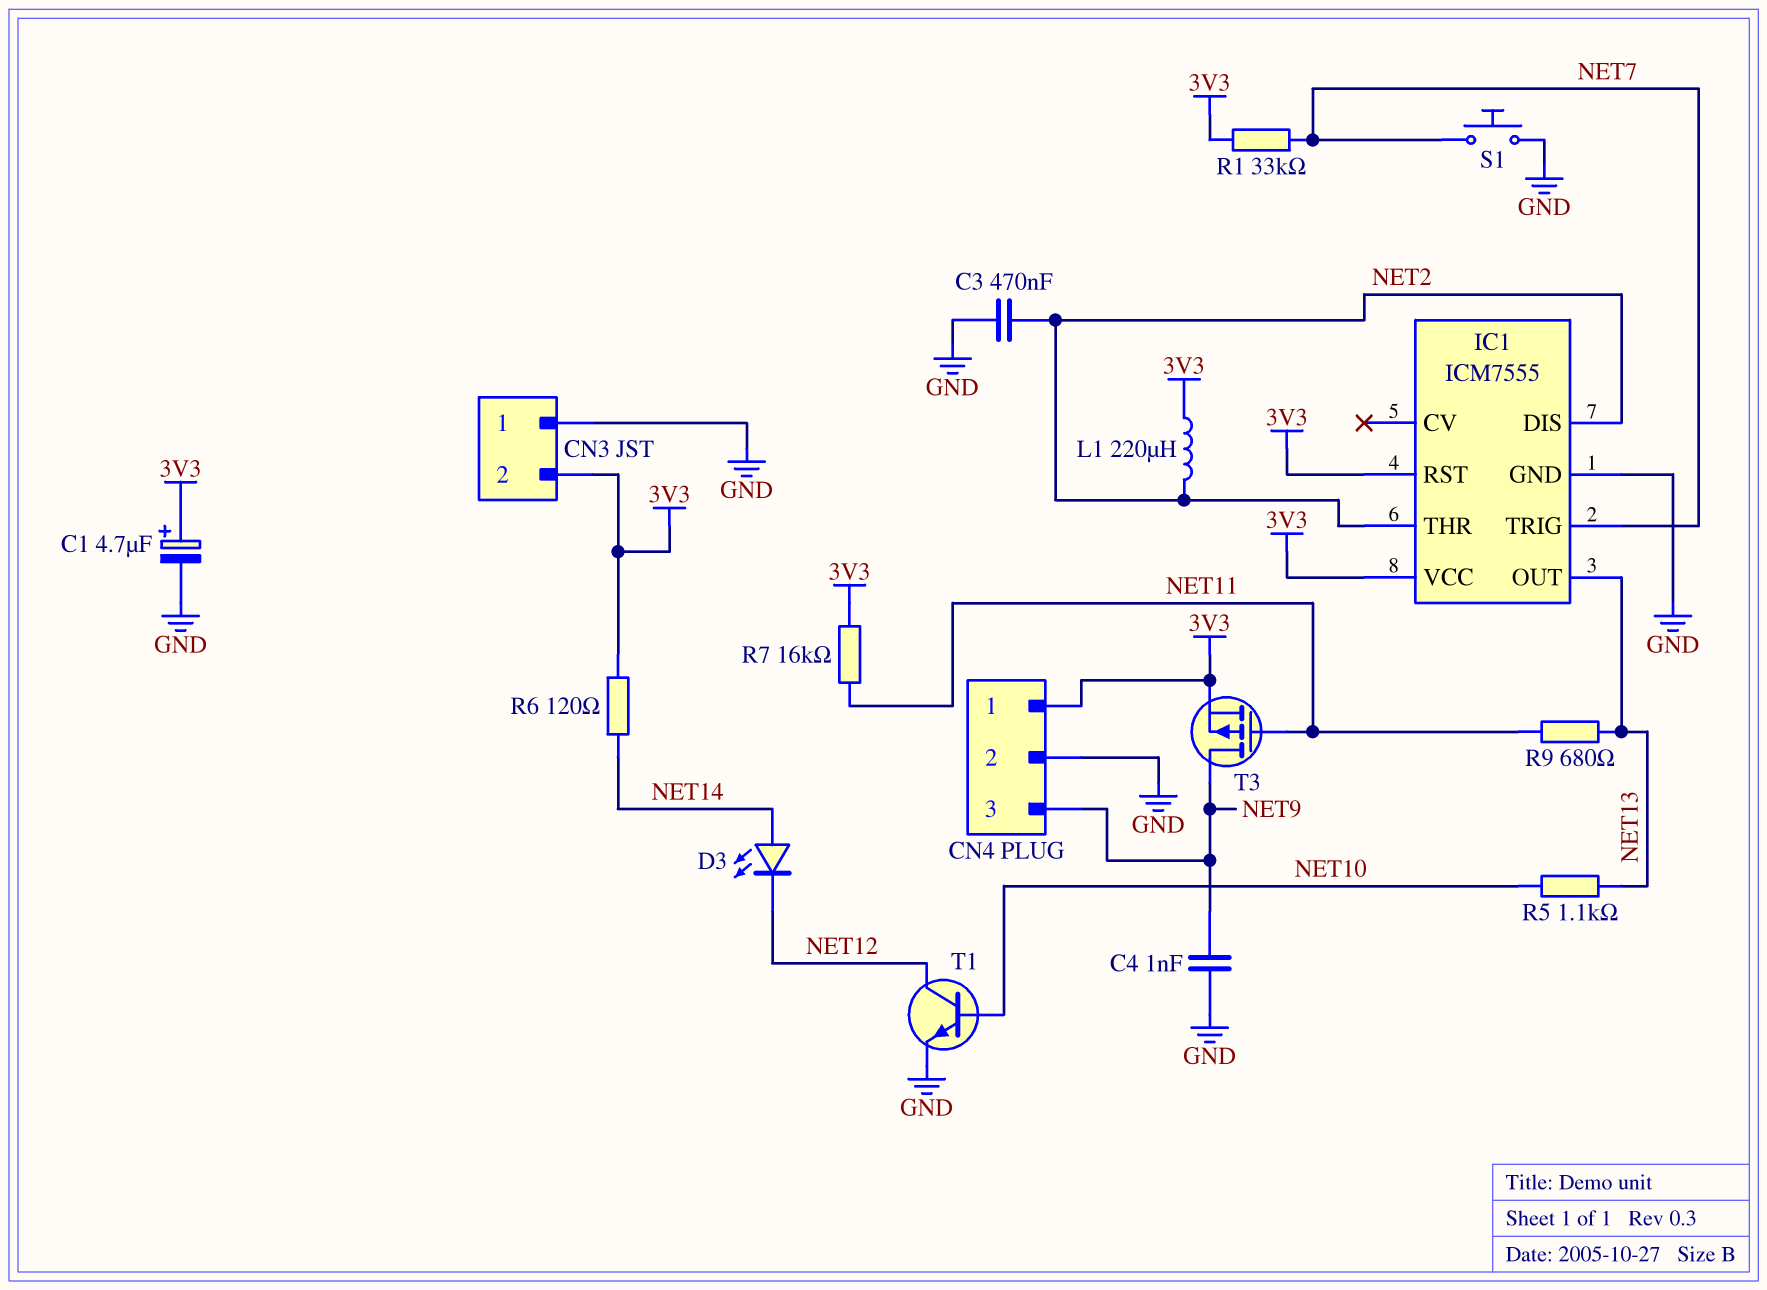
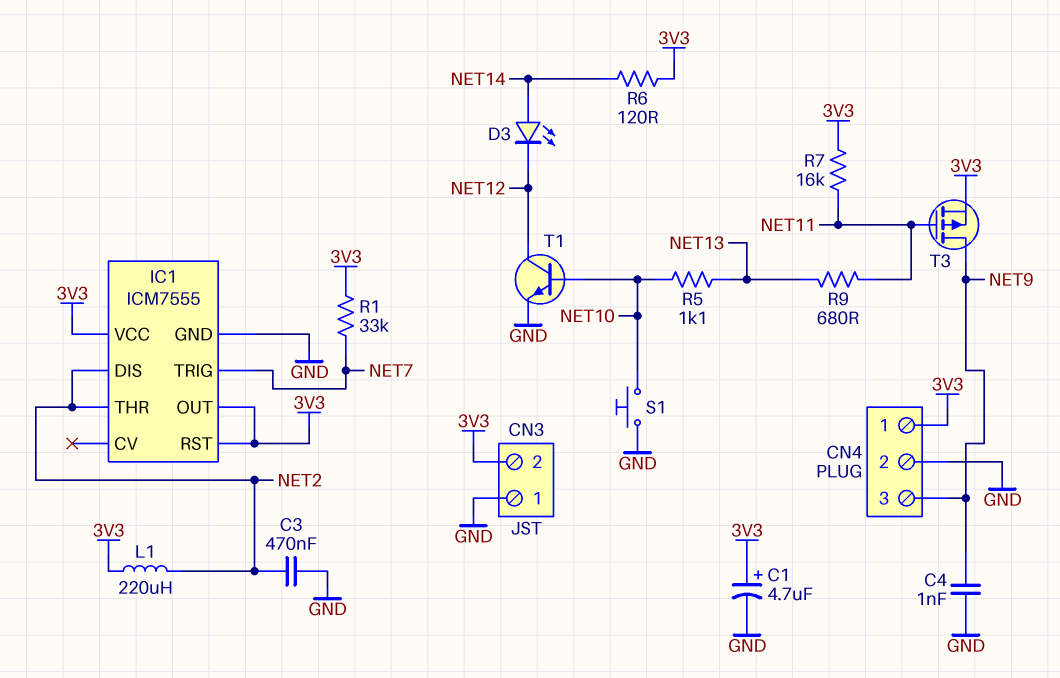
IC1 pin OUT: NET13 -> 3V3
S1: button (GND, NET7) -> button (GND, NET10)

